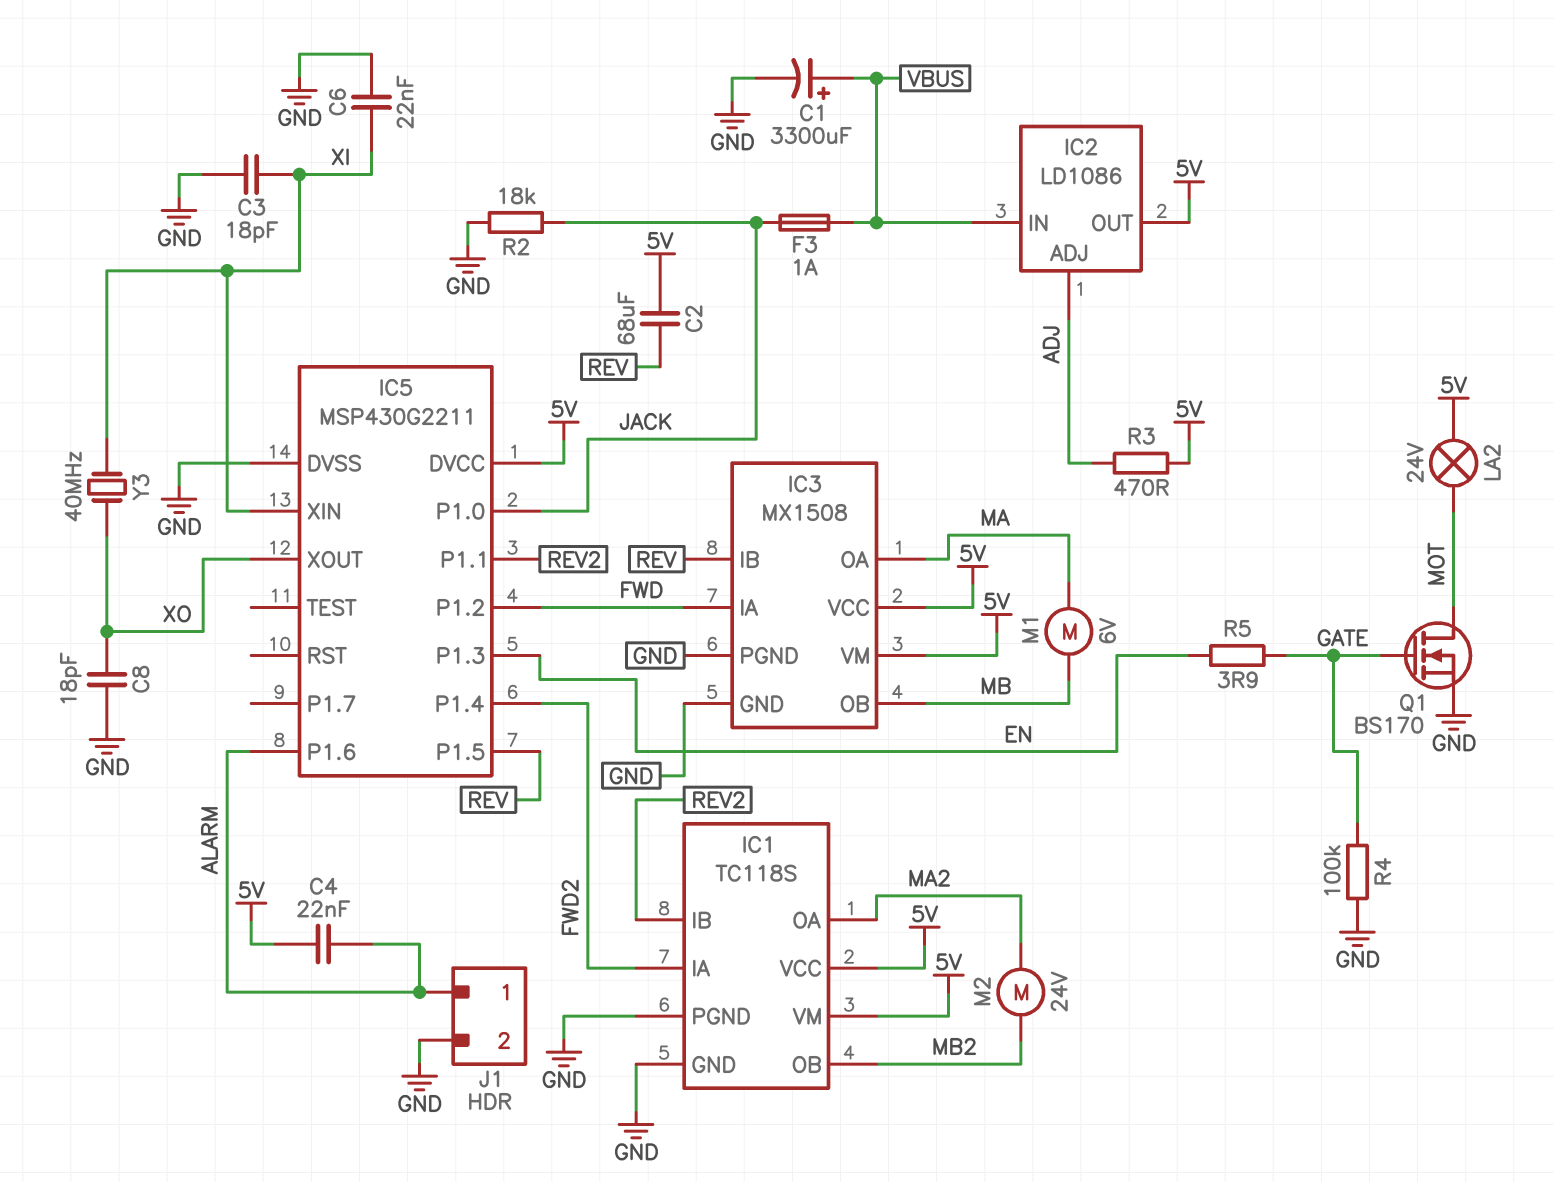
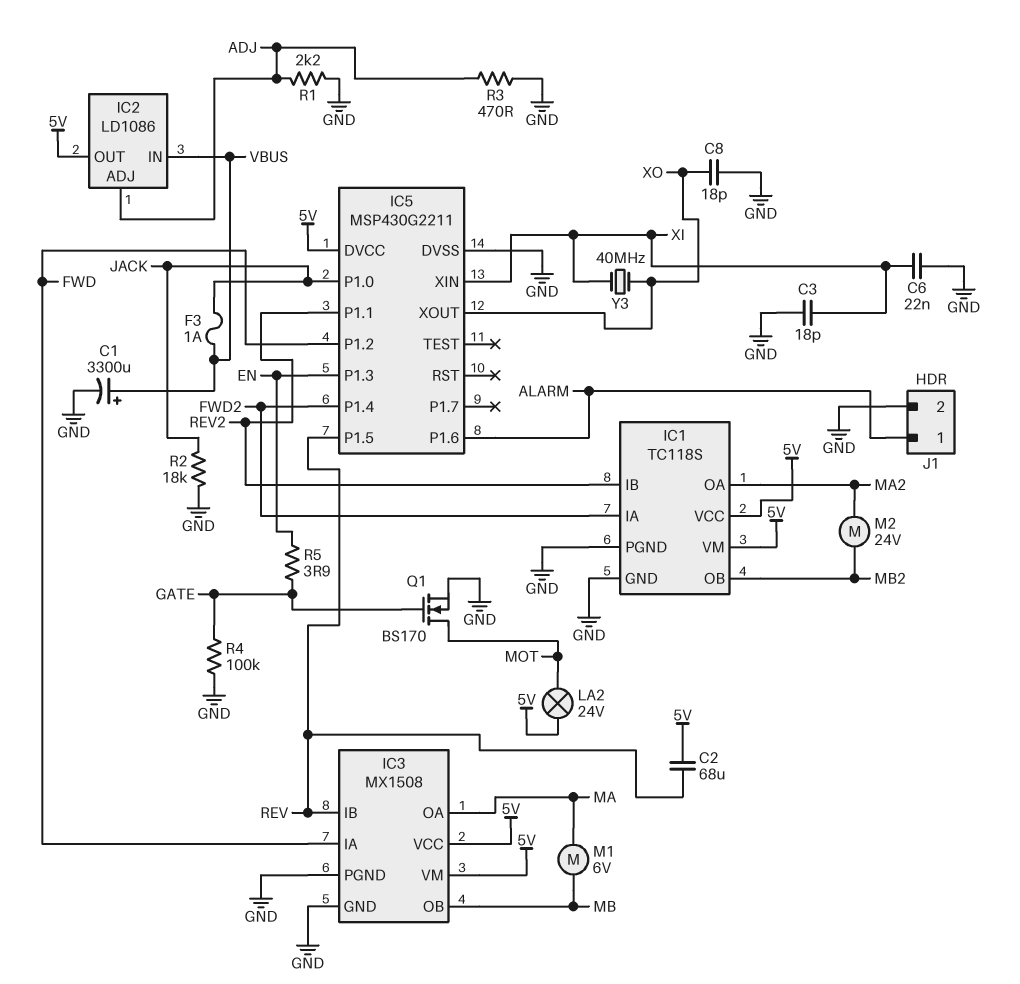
C4: 22nF (5V, ALARM) -> none
R1: none -> 2.2k (ADJ, GND)
R3: 470 (5V, ADJ) -> 470 (ADJ, GND)

